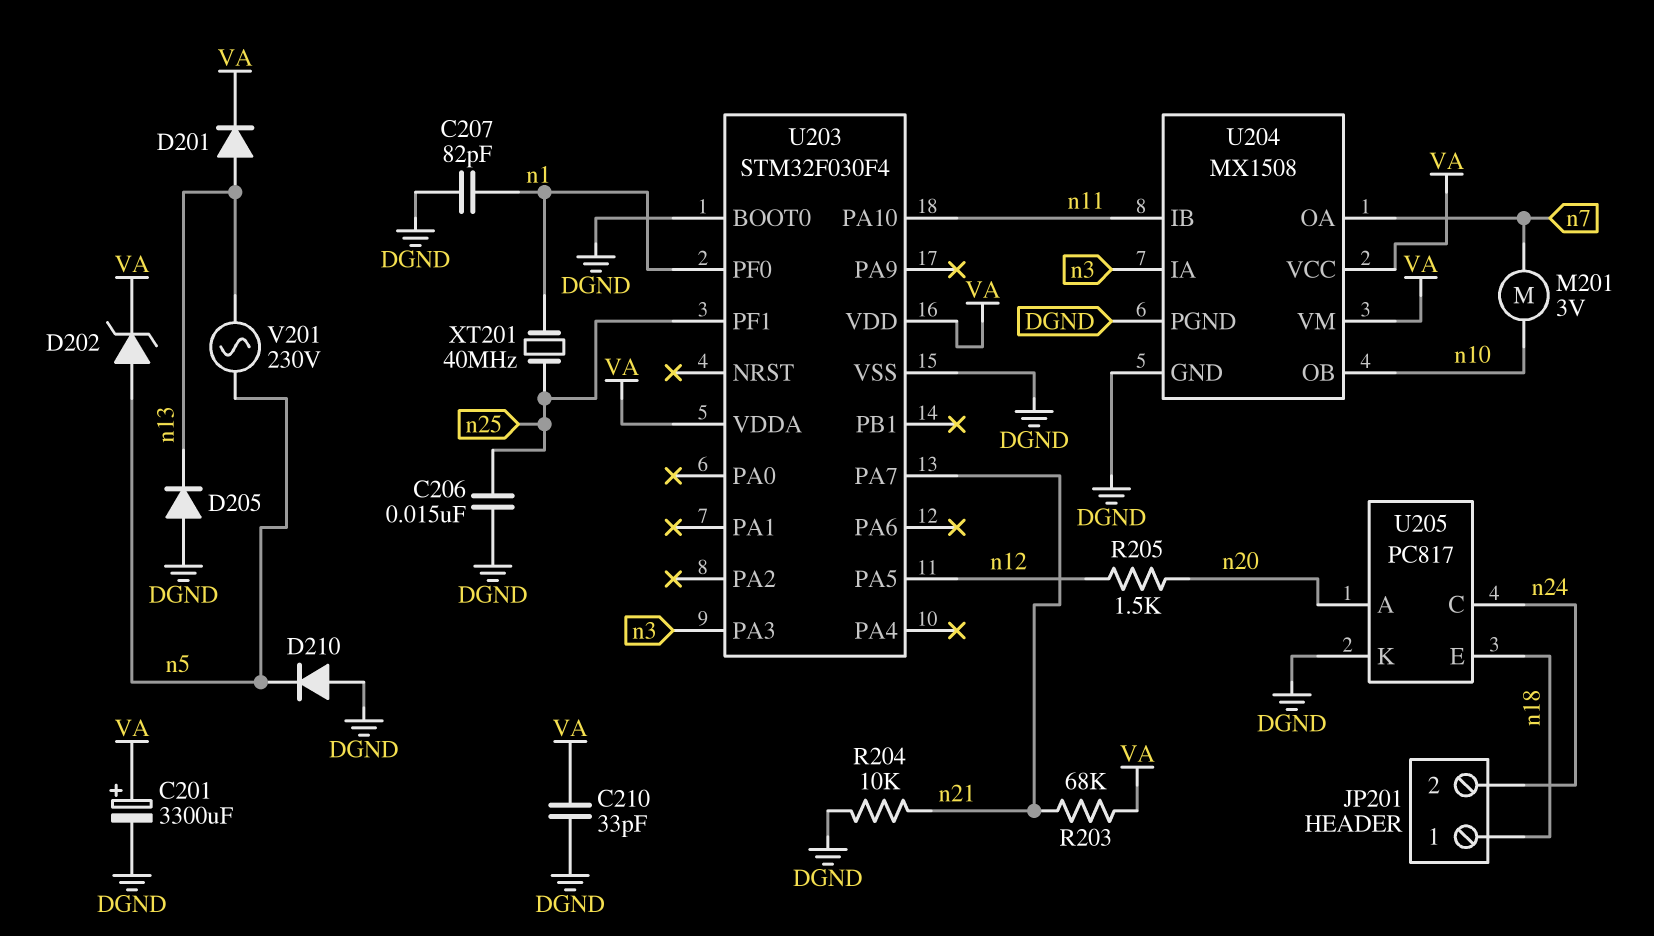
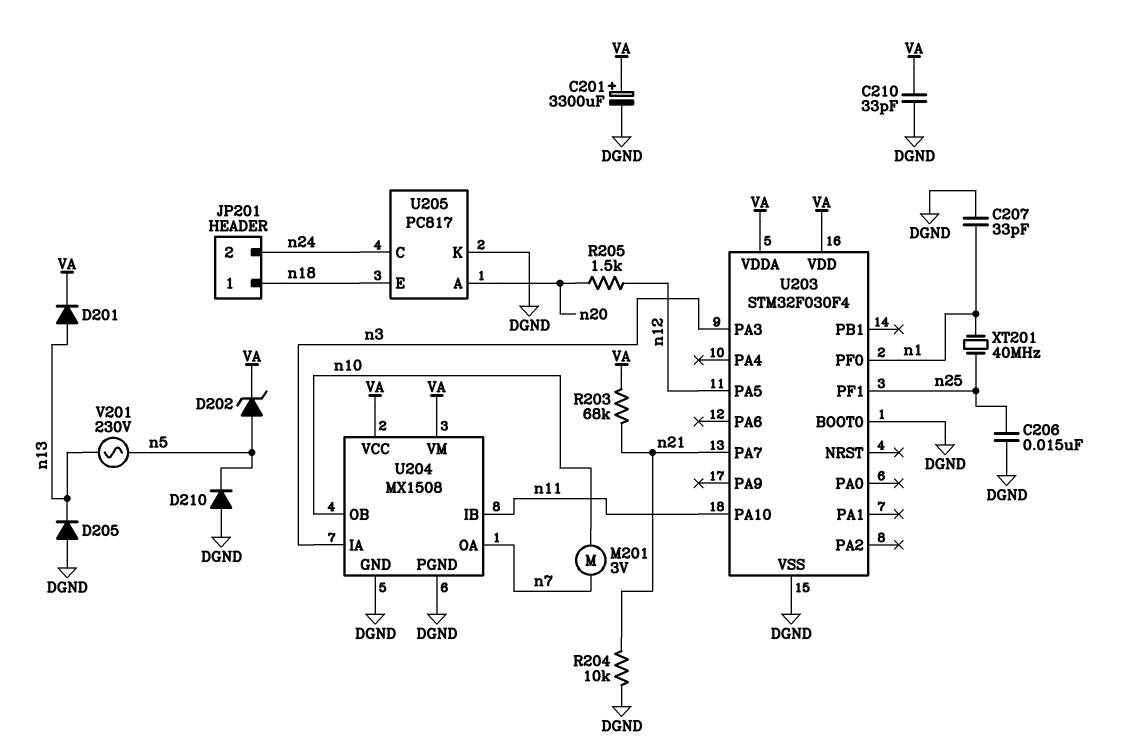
C207: 82pF (DGND, n1) -> 33pF (DGND, n1)

